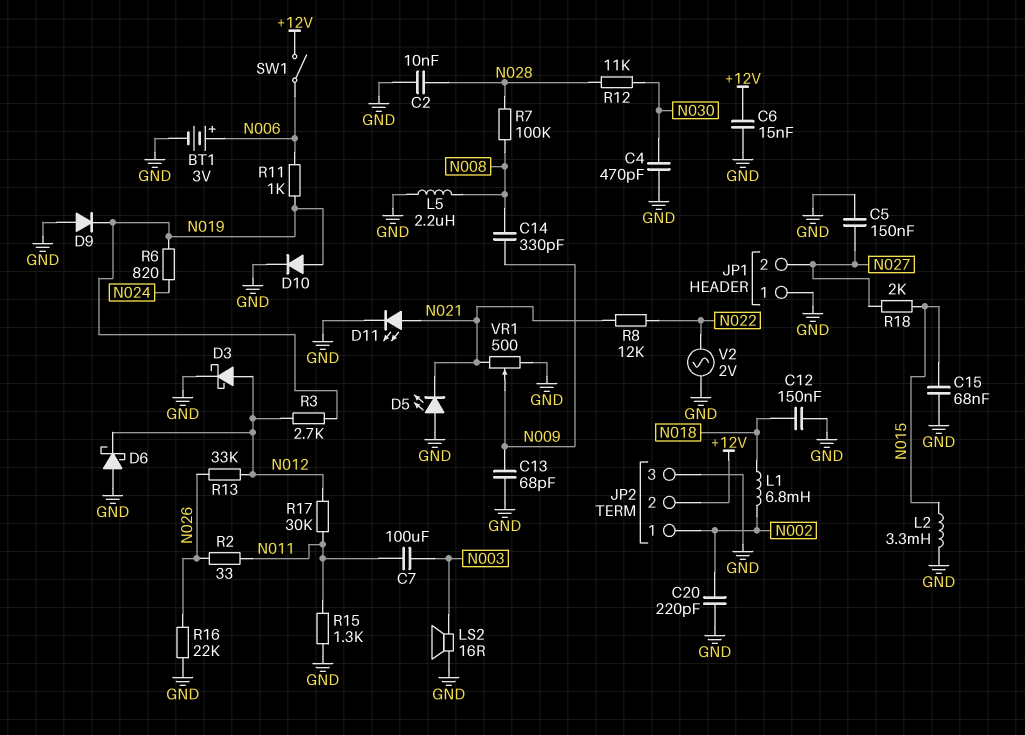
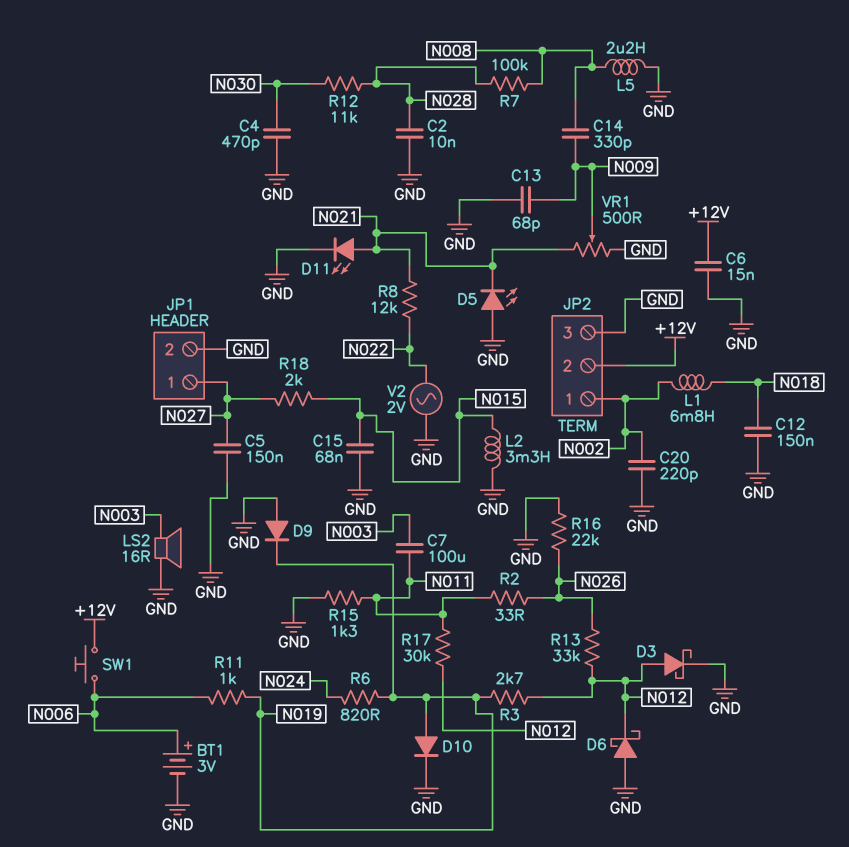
JP1 pin 1: GND -> N027
JP1 pin 2: N027 -> GND
SW1: switch (+12V, N006) -> button (+12V, N006)

